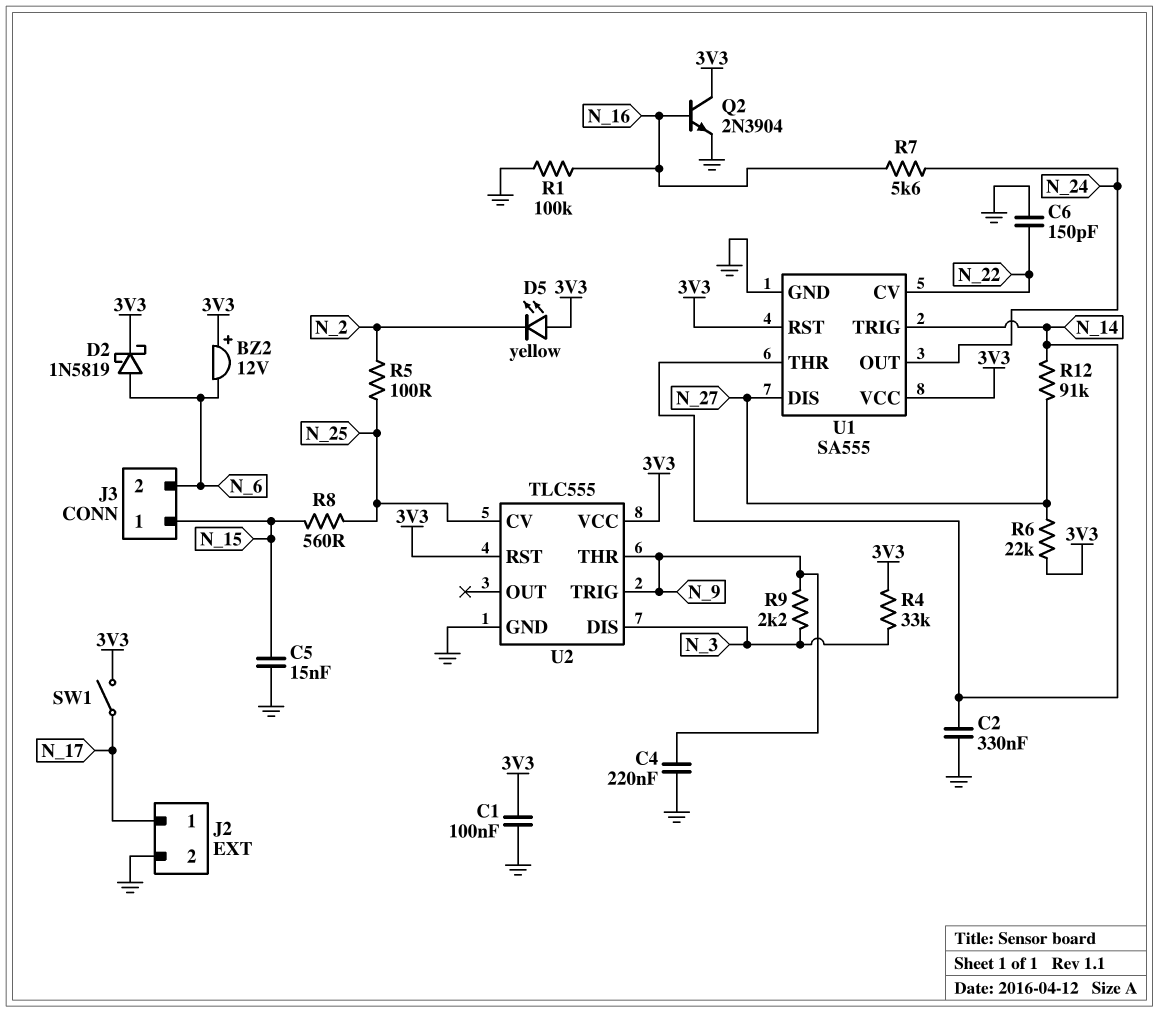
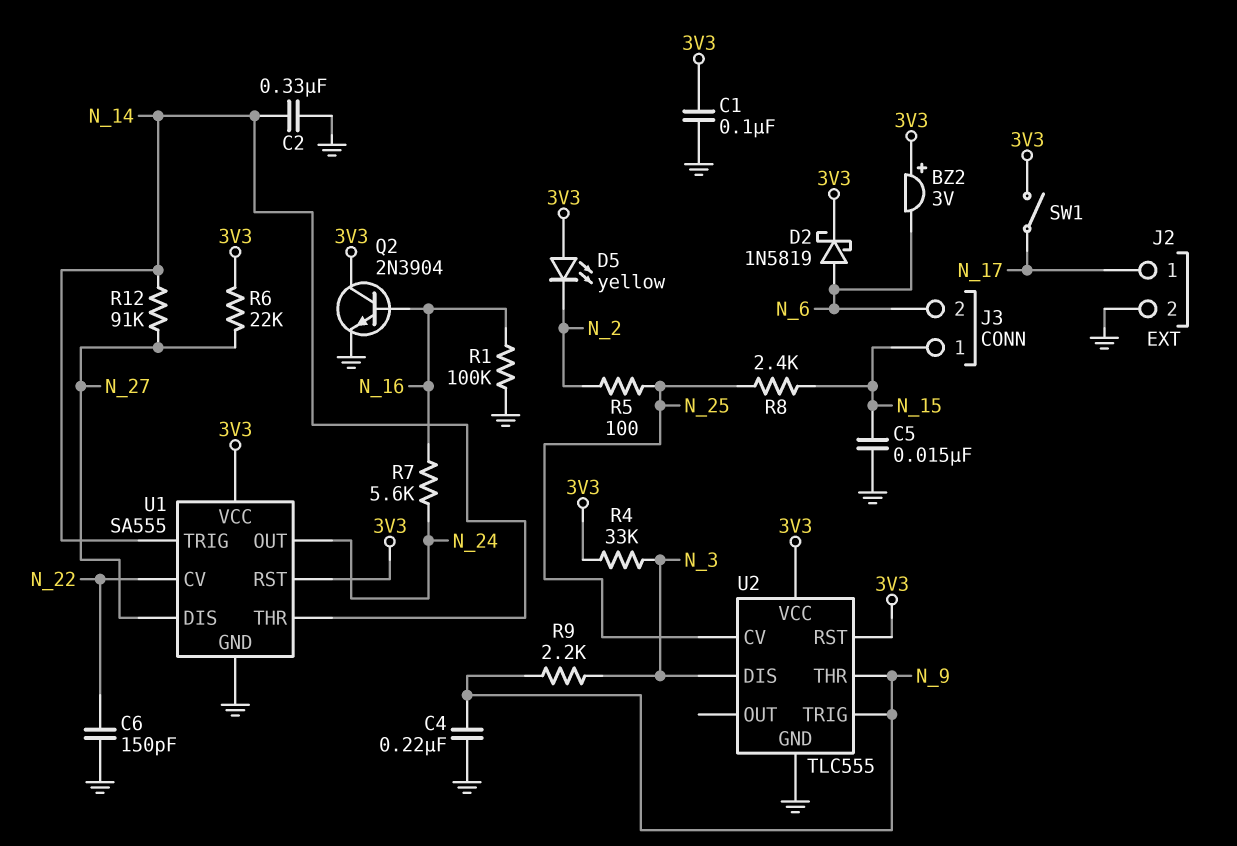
BZ2: buzzer 12V (plus 3V3, minus N_6) -> buzzer 3V (plus 3V3, minus N_6)
R8: 560 (N_15, N_25) -> 2.4k (N_15, N_25)

